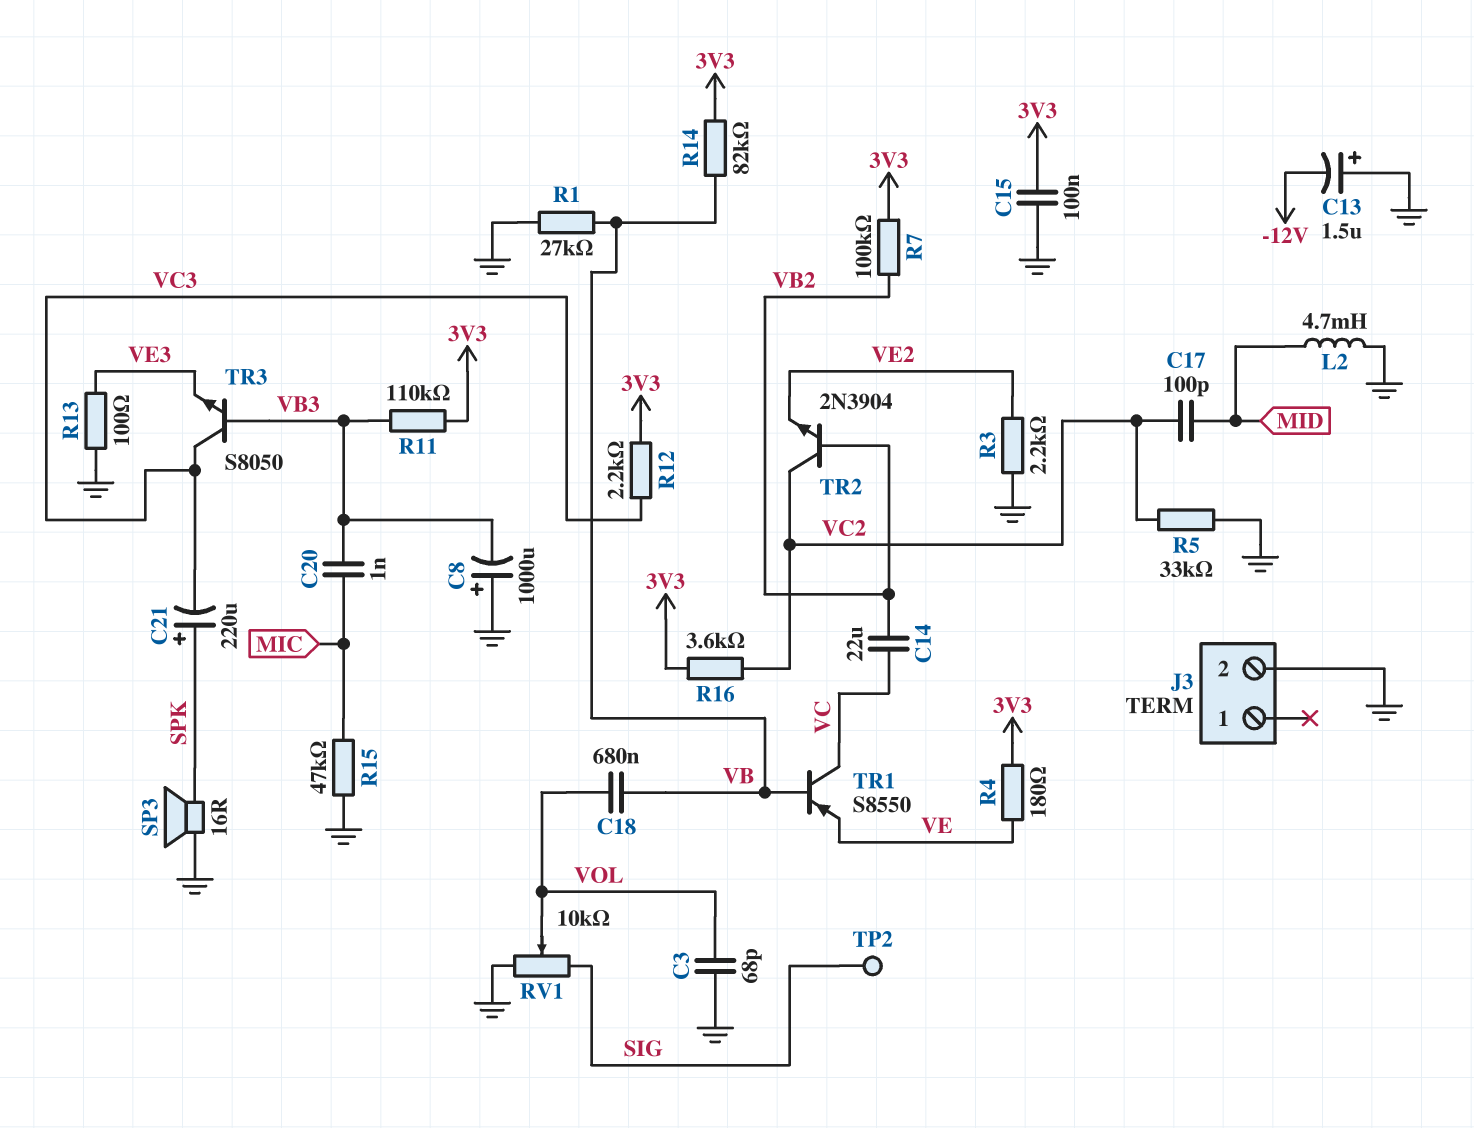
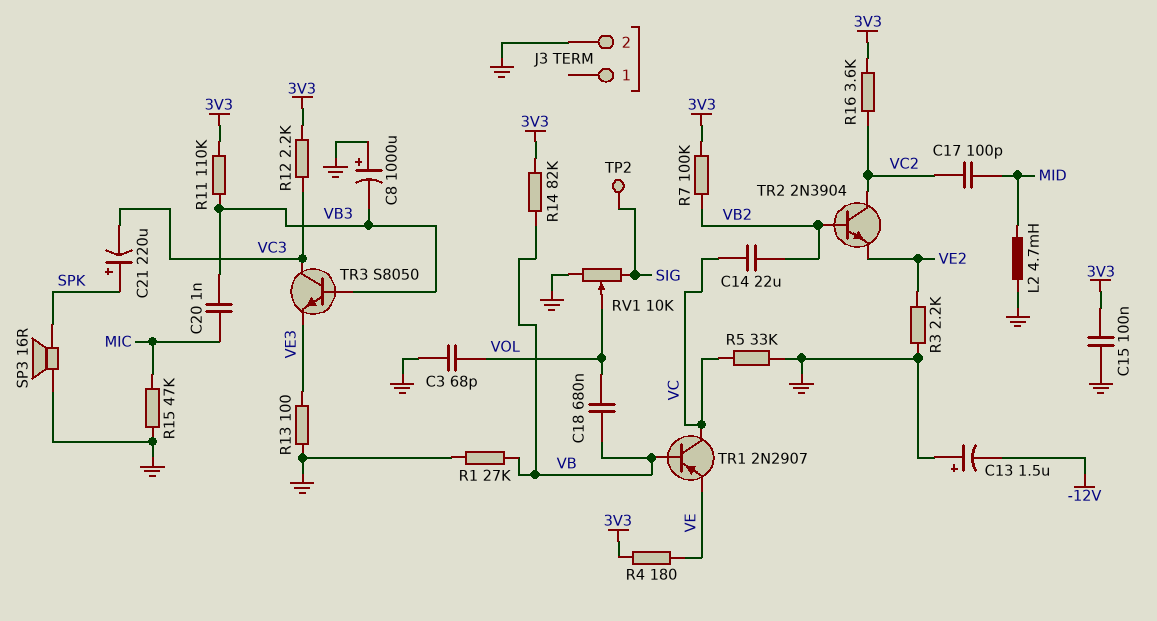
R5: 33k (GND, VC2) -> 33k (GND, VC)
TR1: PNP S8550 (B VB, C VC, E VE) -> PNP 2N2907 (B VB, C VC, E VE)

